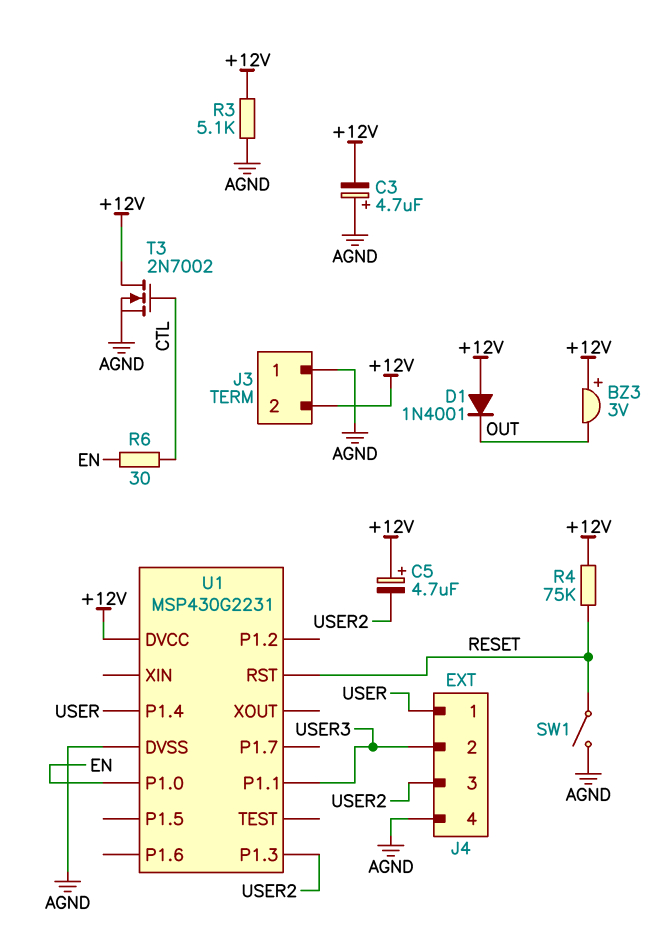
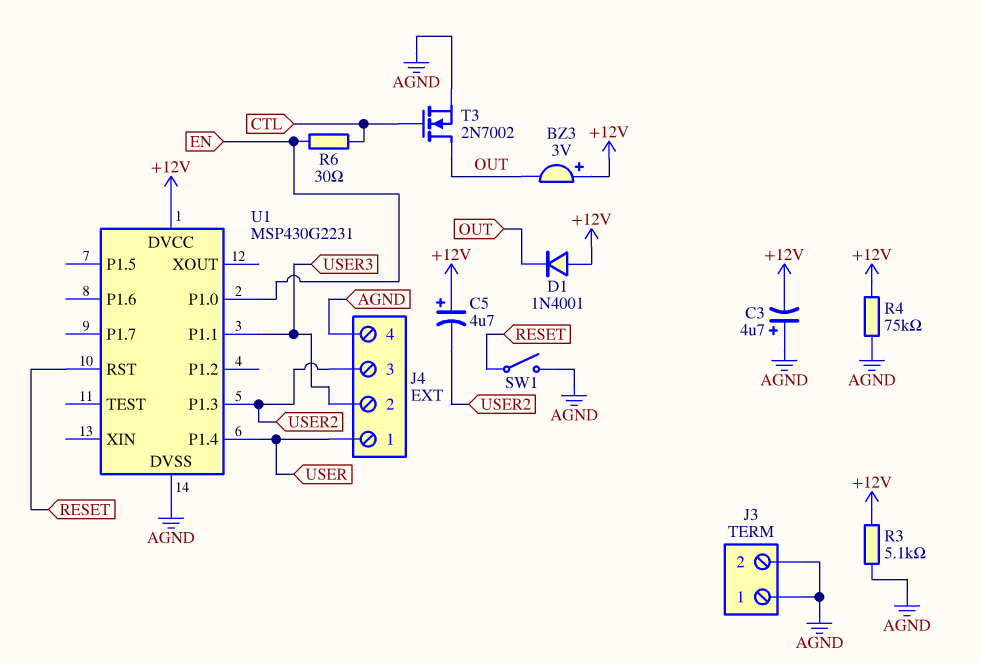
J3 pin 2: +12V -> AGND
R4: 75k (+12V, RESET) -> 75k (+12V, AGND)
T3: NMOS 2N7002 (G CTL, D +12V, S AGND) -> NMOS 2N7002 (G CTL, D OUT, S AGND)

